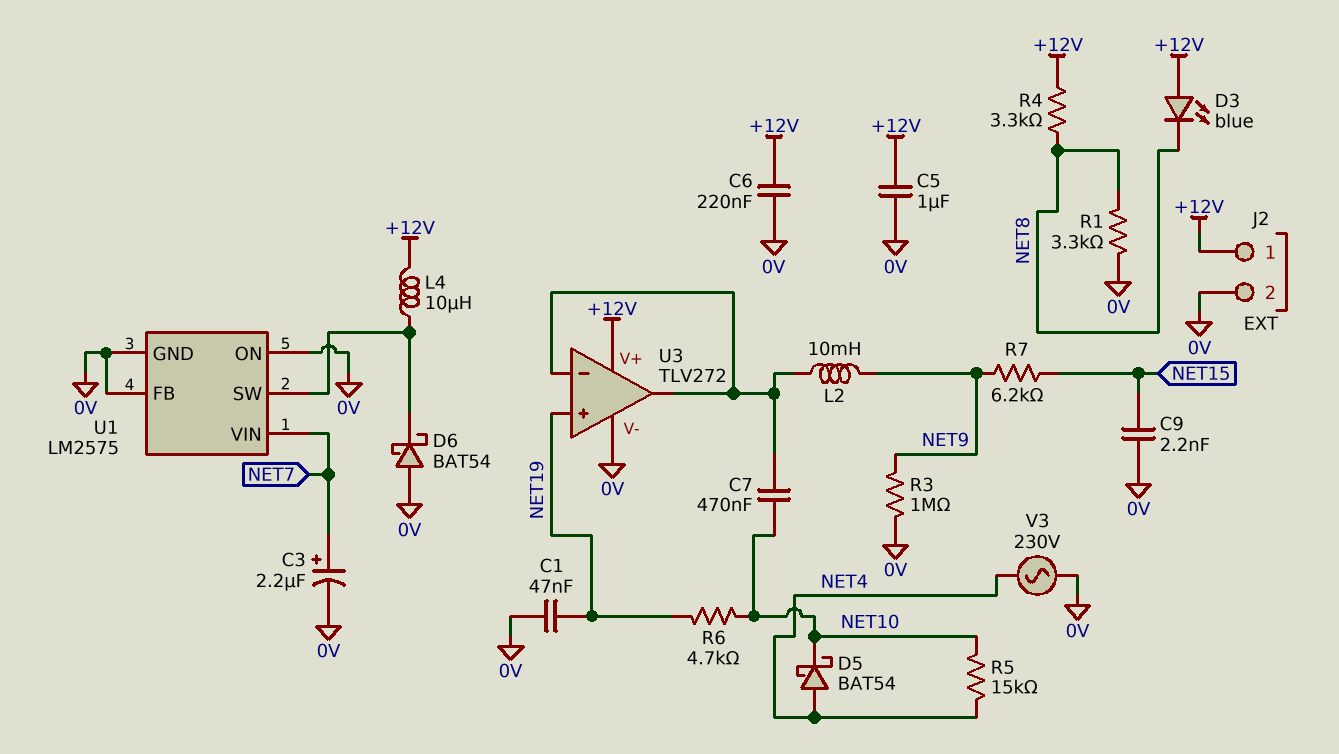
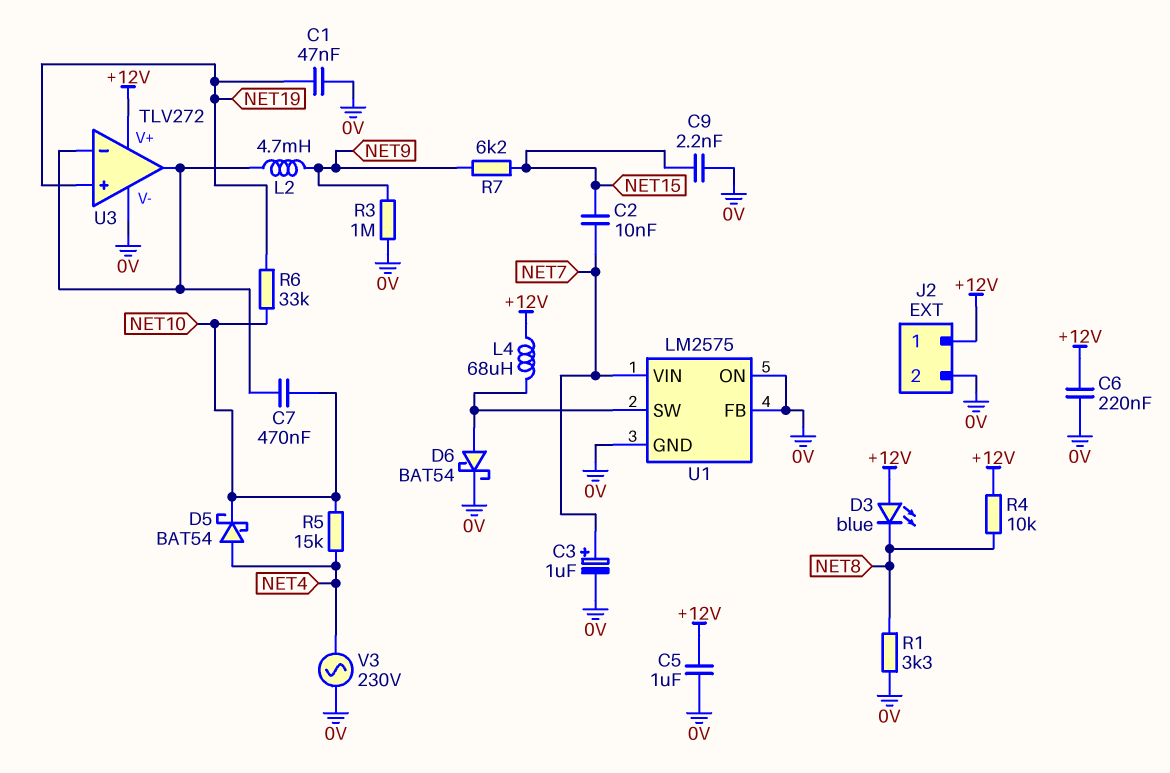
C2: none -> 10nF (NET7, NET15)
C3: 2.2uF (plus NET7, minus 0V) -> 1uF (plus NET7, minus 0V)
D6: schottky BAT54 (A 0V, K U1/SW) -> schottky BAT54 (A U1/SW, K 0V)
L2: 10mH (NET9, U3/in-) -> 4.7mH (NET9, U3/in-)
L4: 10uH (+12V, U1/SW) -> 68uH (+12V, U1/SW)
R4: 3.3k (+12V, NET8) -> 10k (+12V, NET8)
R6: 4.7k (NET10, NET19) -> 33k (NET10, NET19)

